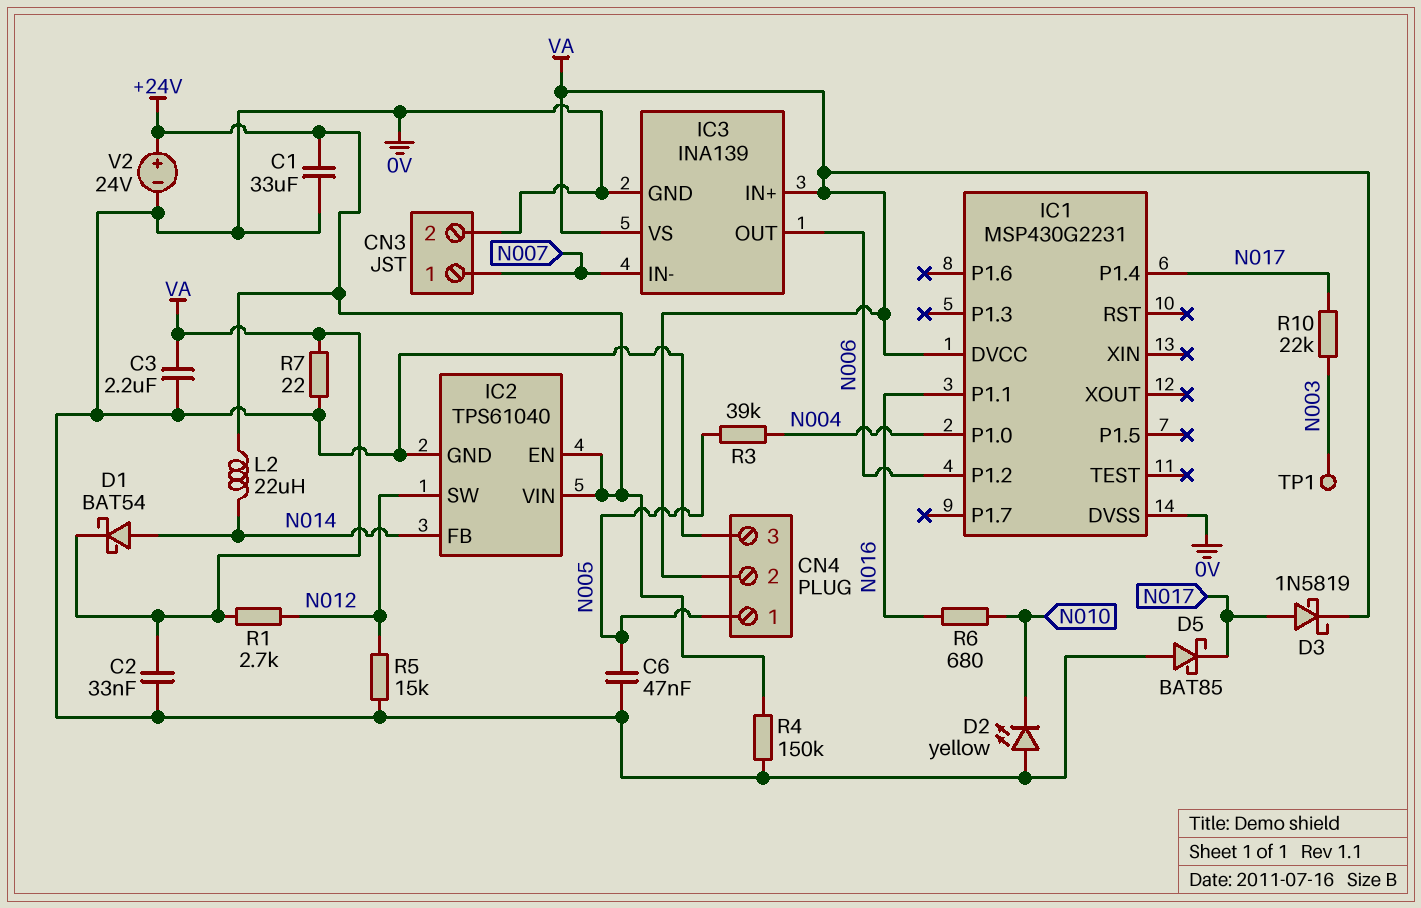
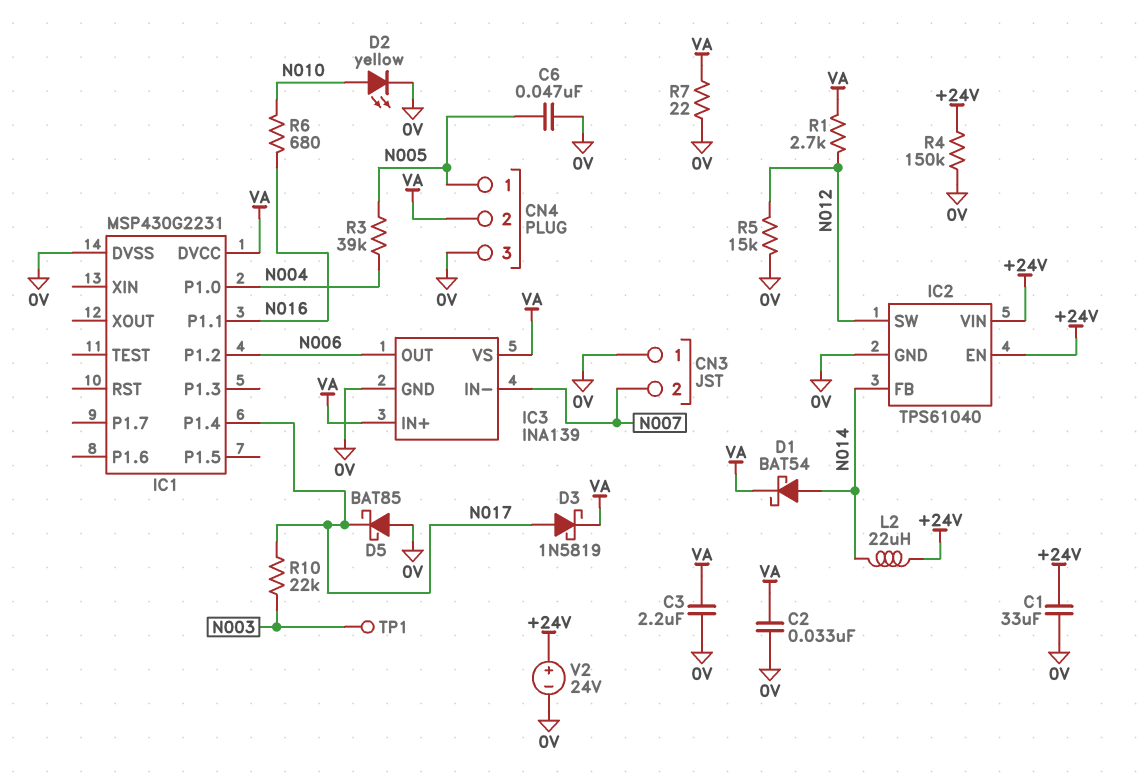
CN3 pin 1: N007 -> 0V
CN3 pin 2: 0V -> N007
D2: LED yellow (A 0V, K N010) -> LED yellow (A N010, K 0V)

